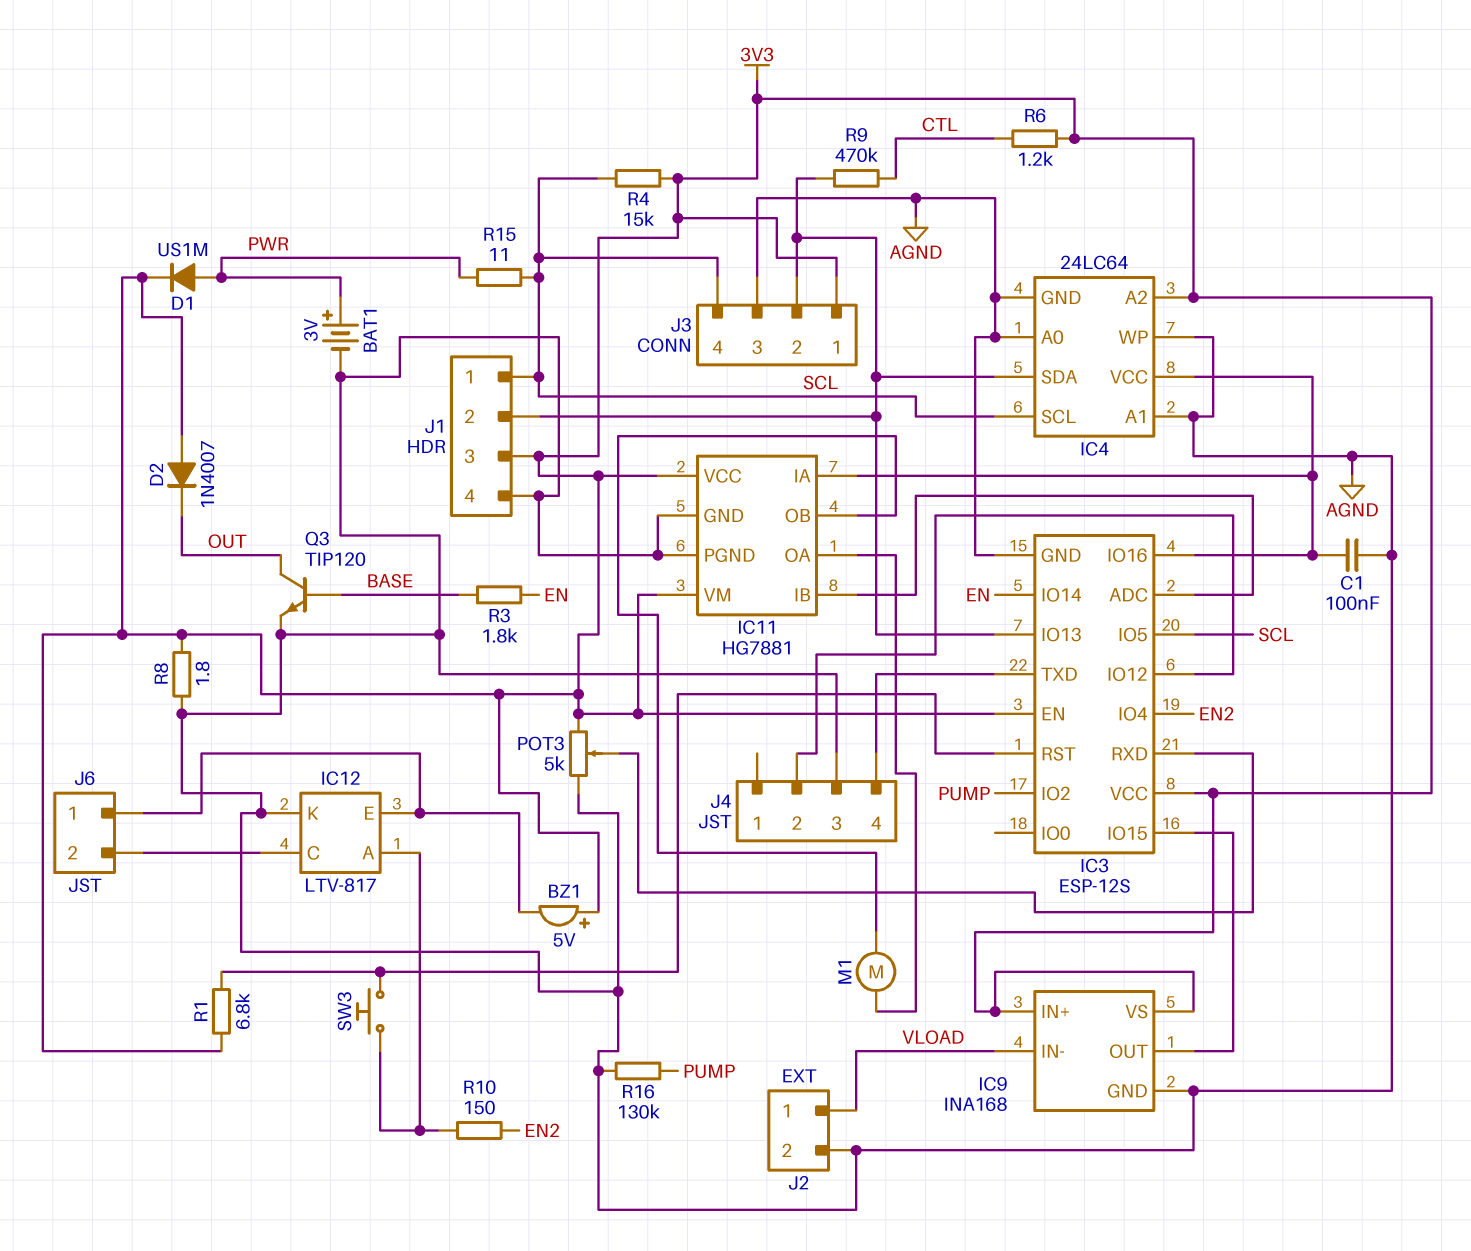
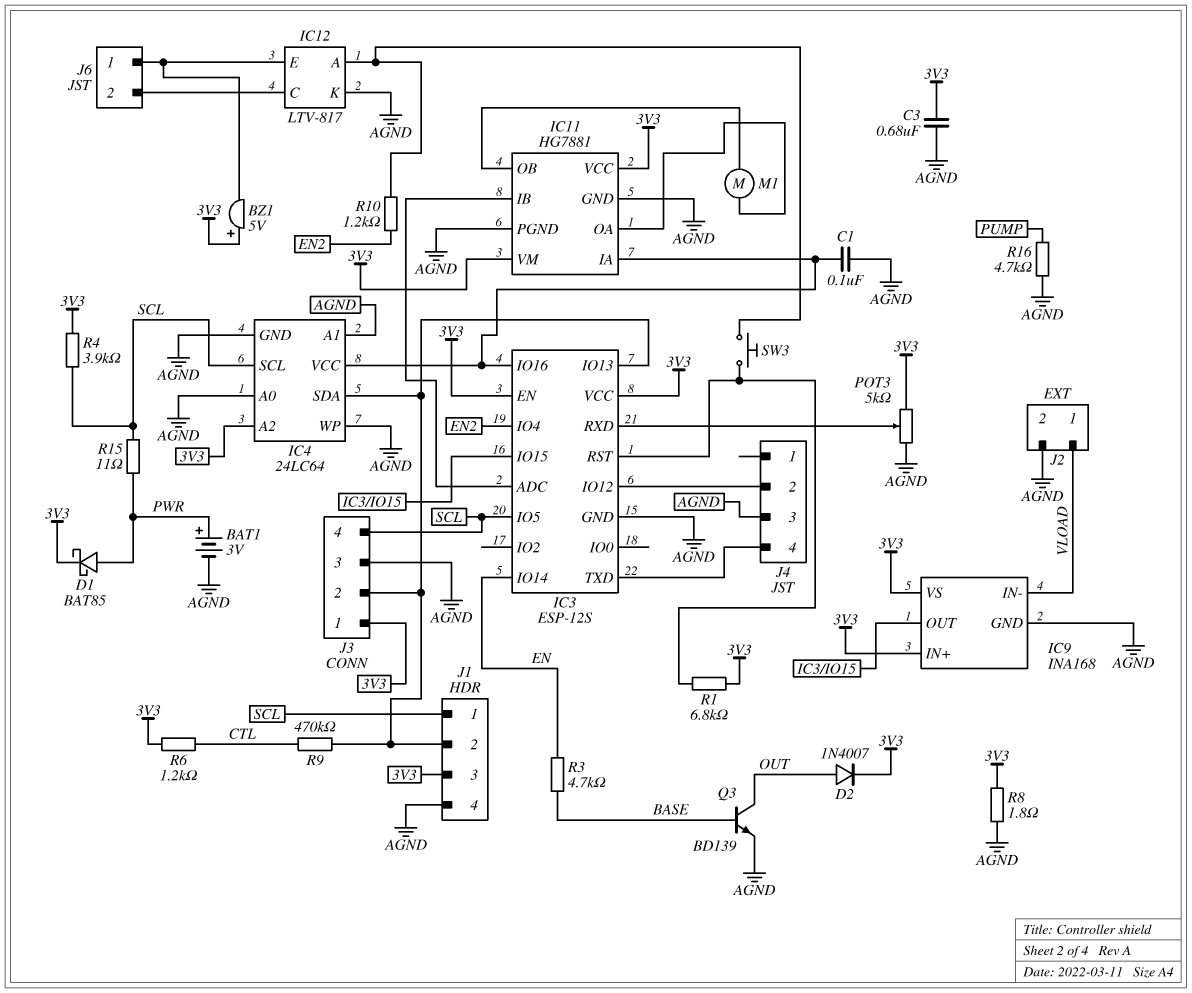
C3: none -> 680nF (3V3, AGND)
D1: diode US1M (A PWR, K 3V3) -> schottky BAT85 (A PWR, K 3V3)
D2: diode 1N4007 (A 3V3, K OUT) -> diode 1N4007 (A OUT, K 3V3)
IC3 pin IO2: PUMP -> none
Q3: NPN TIP120 (B BASE, C OUT, E AGND) -> NPN BD139 (B BASE, C OUT, E AGND)
R3: 1.8k (BASE, EN) -> 4.7k (BASE, EN)
R4: 15k (3V3, SCL) -> 3.9k (3V3, SCL)
R10: 150 (EN2, IC12/A) -> 1.2k (EN2, IC12/A)
R16: 130k (AGND, PUMP) -> 4.7k (AGND, PUMP)

